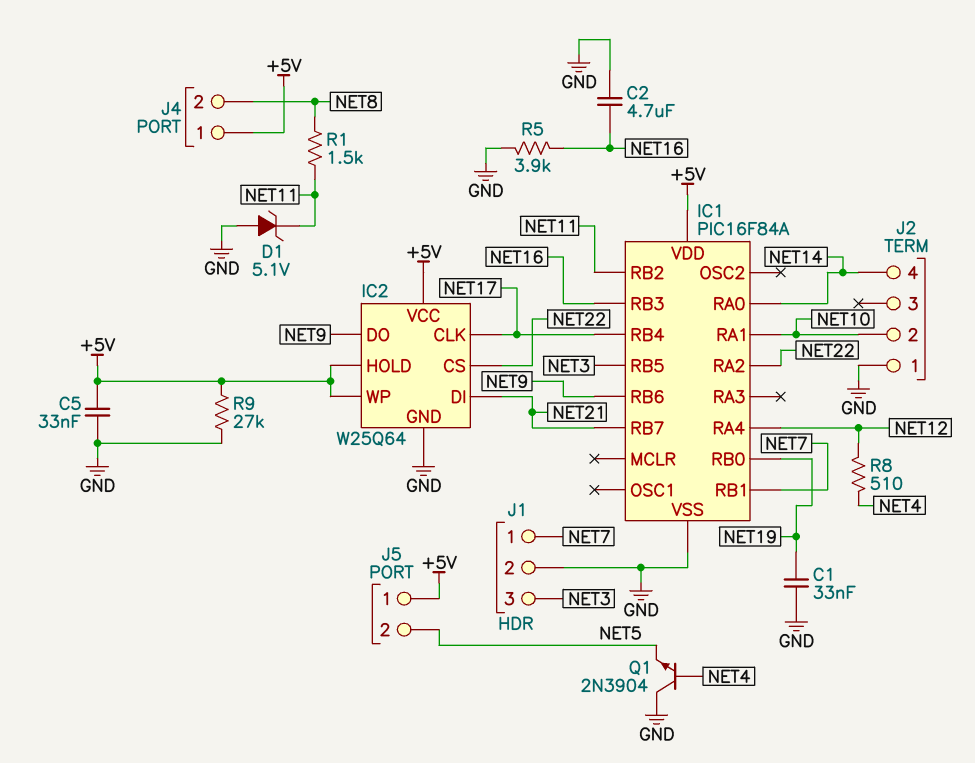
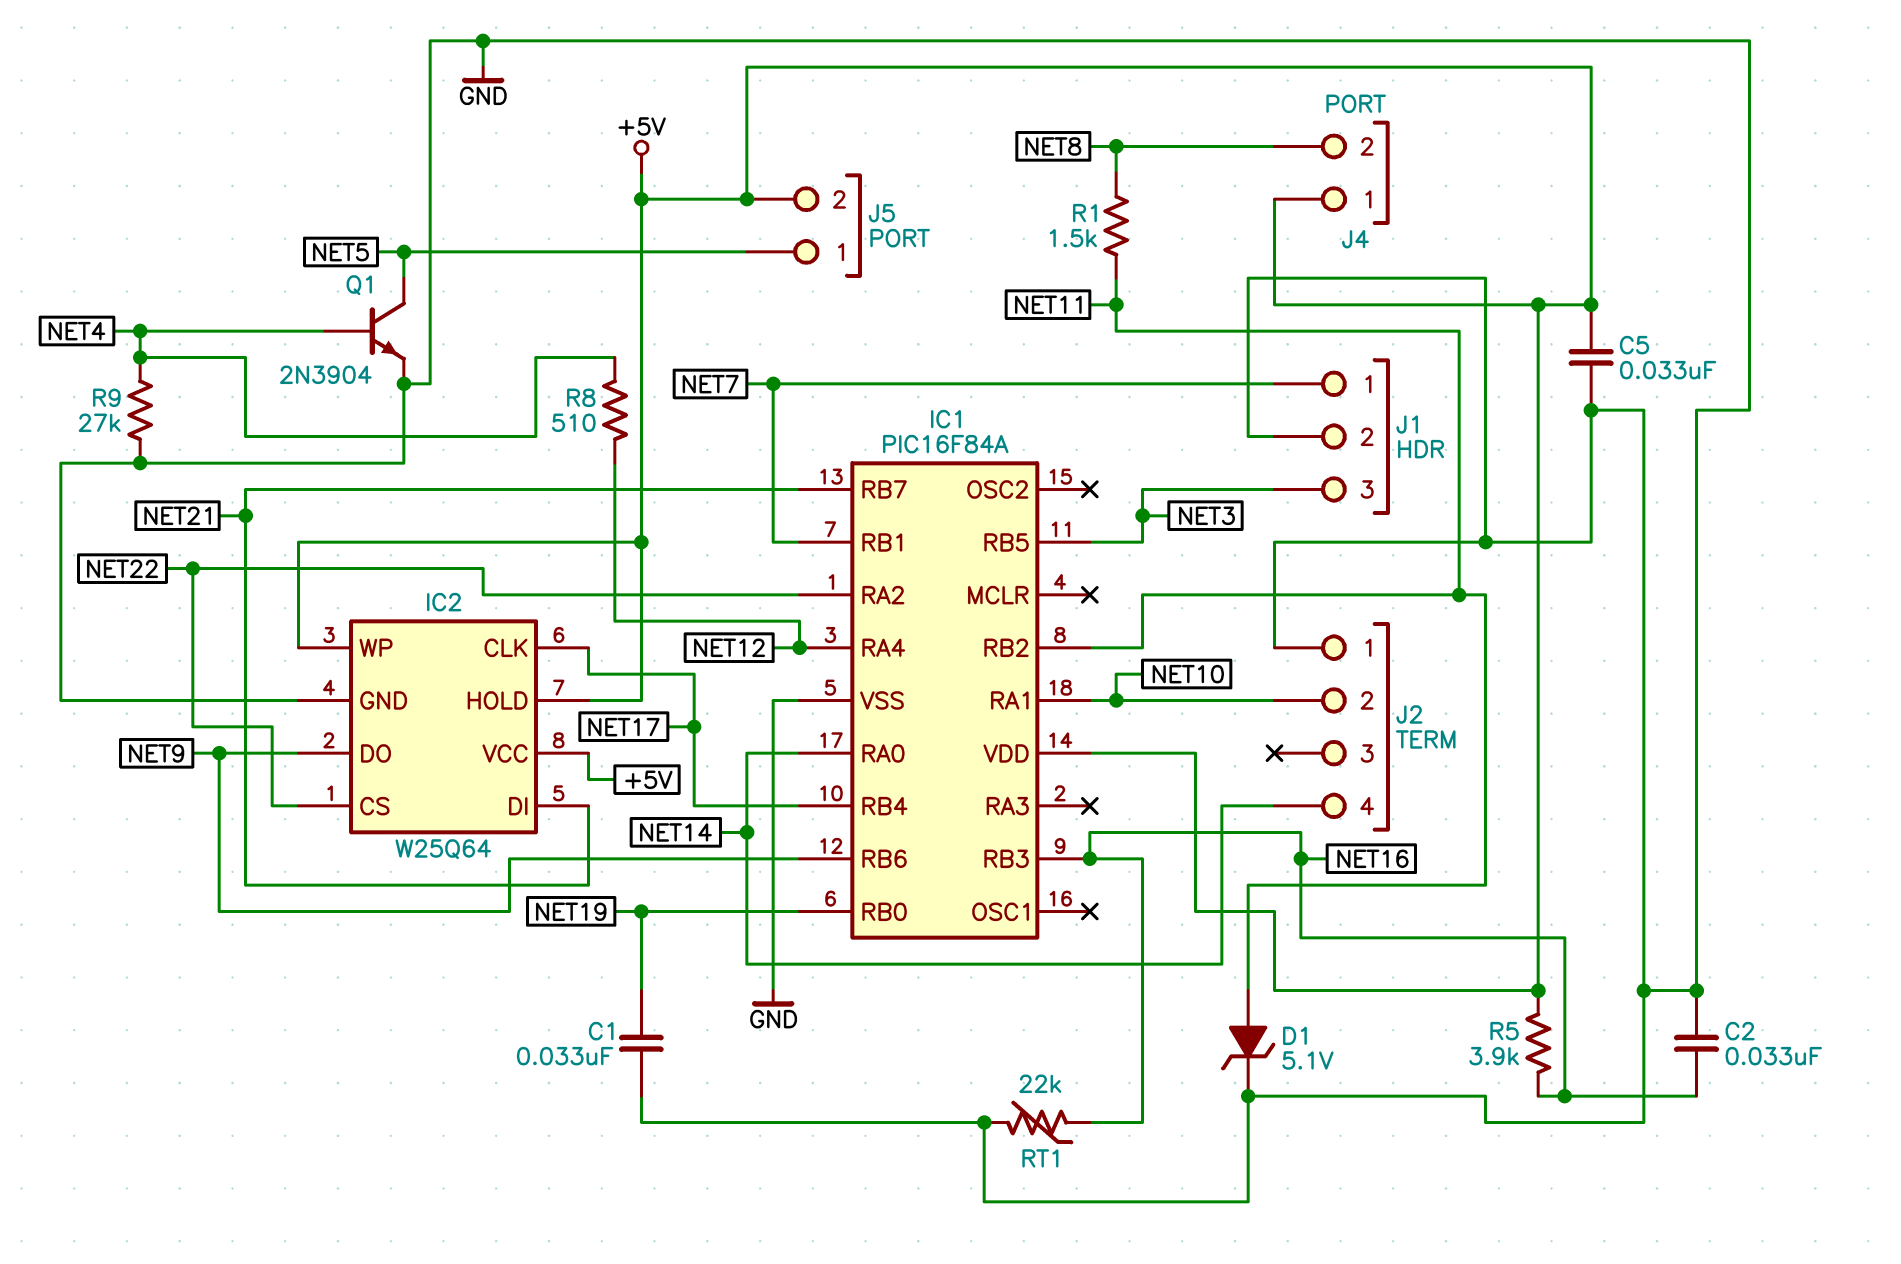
C2: 4.7uF (GND, NET16) -> 33nF (GND, NET16)
D1: zener 5.1V (A GND, K NET11) -> zener 5.1V (A NET11, K GND)
J5 pin 1: +5V -> NET5
J5 pin 2: NET5 -> +5V
Q1: NPN 2N3904 (B NET4, C GND, E NET5) -> NPN 2N3904 (B NET4, C NET5, E GND)
R5: 3.9k (GND, NET16) -> 3.9k (+5V, NET16)
R9: 27k (+5V, GND) -> 27k (GND, NET4)
RT1: none -> 22k (GND, NET16)

